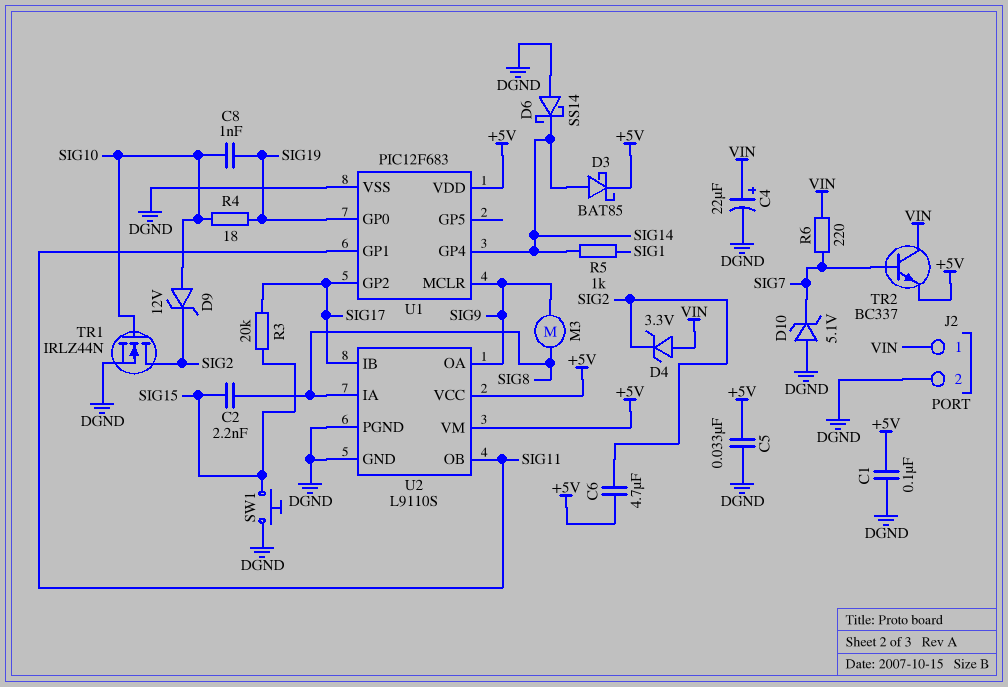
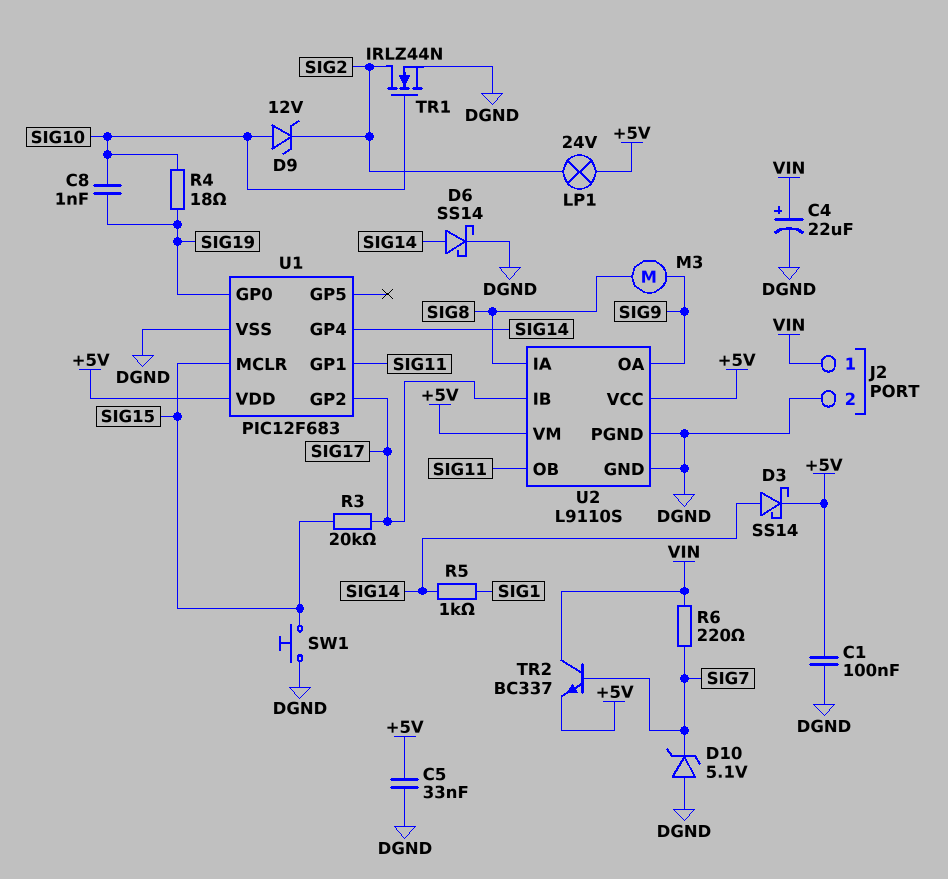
C2: 2.2nF (SIG8, SIG15) -> none
C6: 4.7uF (+5V, SIG2) -> none
D3: schottky BAT85 (A SIG14, K +5V) -> schottky SS14 (A SIG14, K +5V)
D4: zener 3.3V (A VIN, K SIG2) -> none
D6: schottky SS14 (A DGND, K SIG14) -> schottky SS14 (A SIG14, K DGND)
LP1: none -> lamp 24V (+5V, SIG2)
U1 pin MCLR: SIG9 -> SIG15

